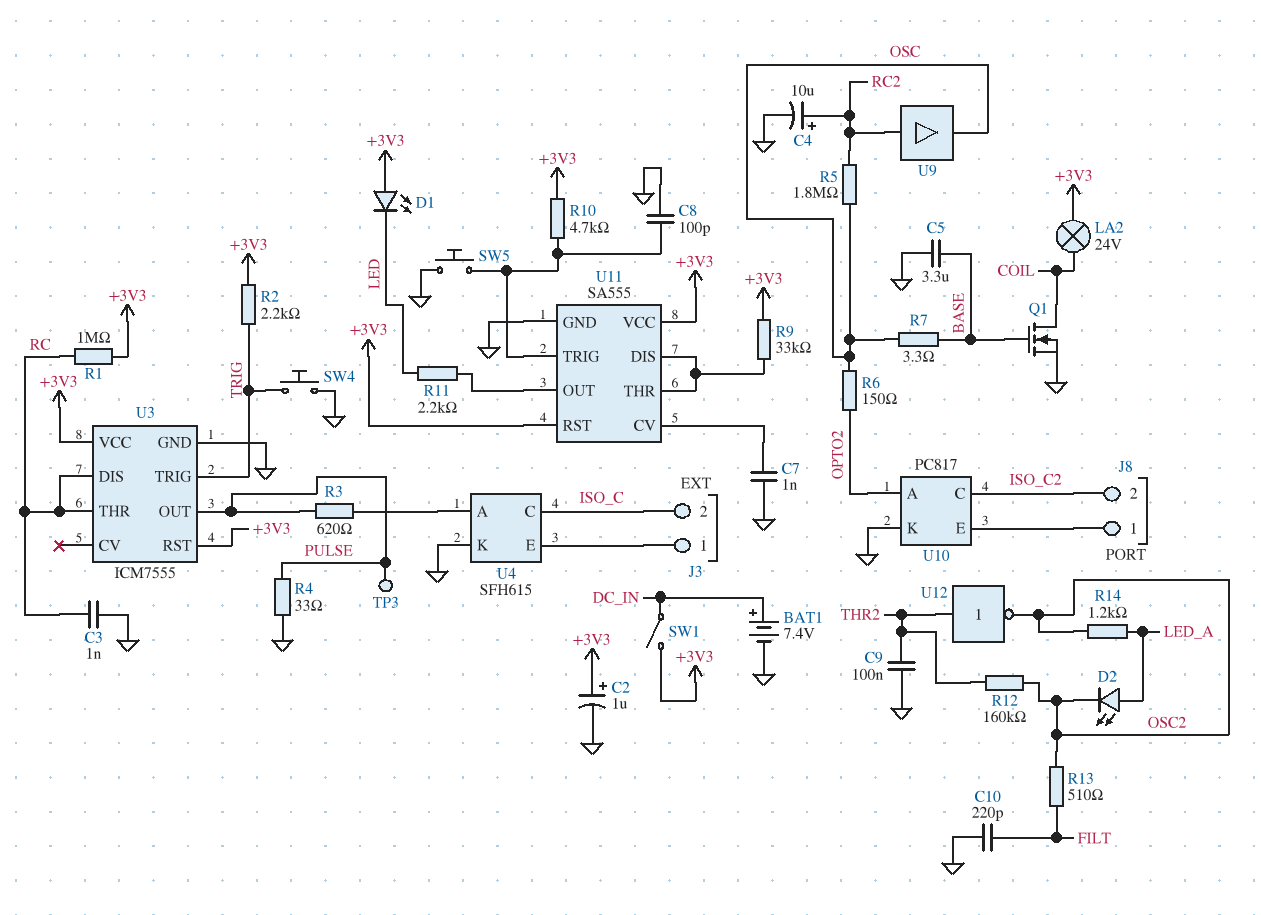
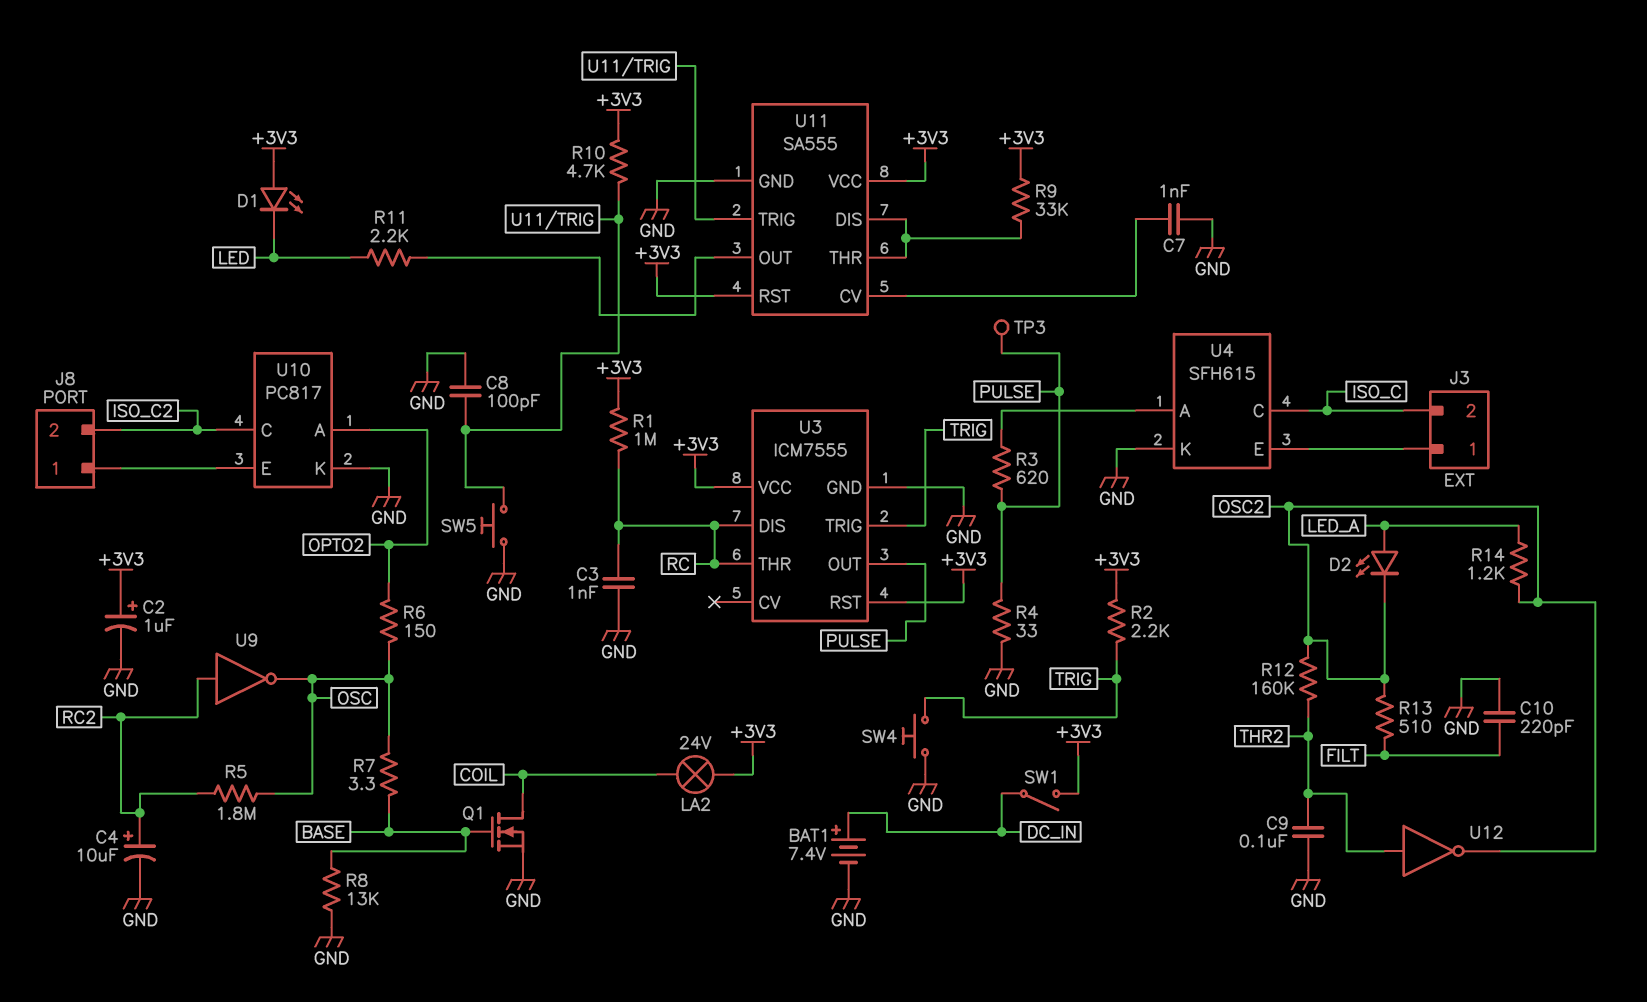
C5: 3.3uF (BASE, GND) -> none
R8: none -> 13k (BASE, GND)
U9: buffer (in RC2, out OSC) -> NOT (in RC2, out OSC)

